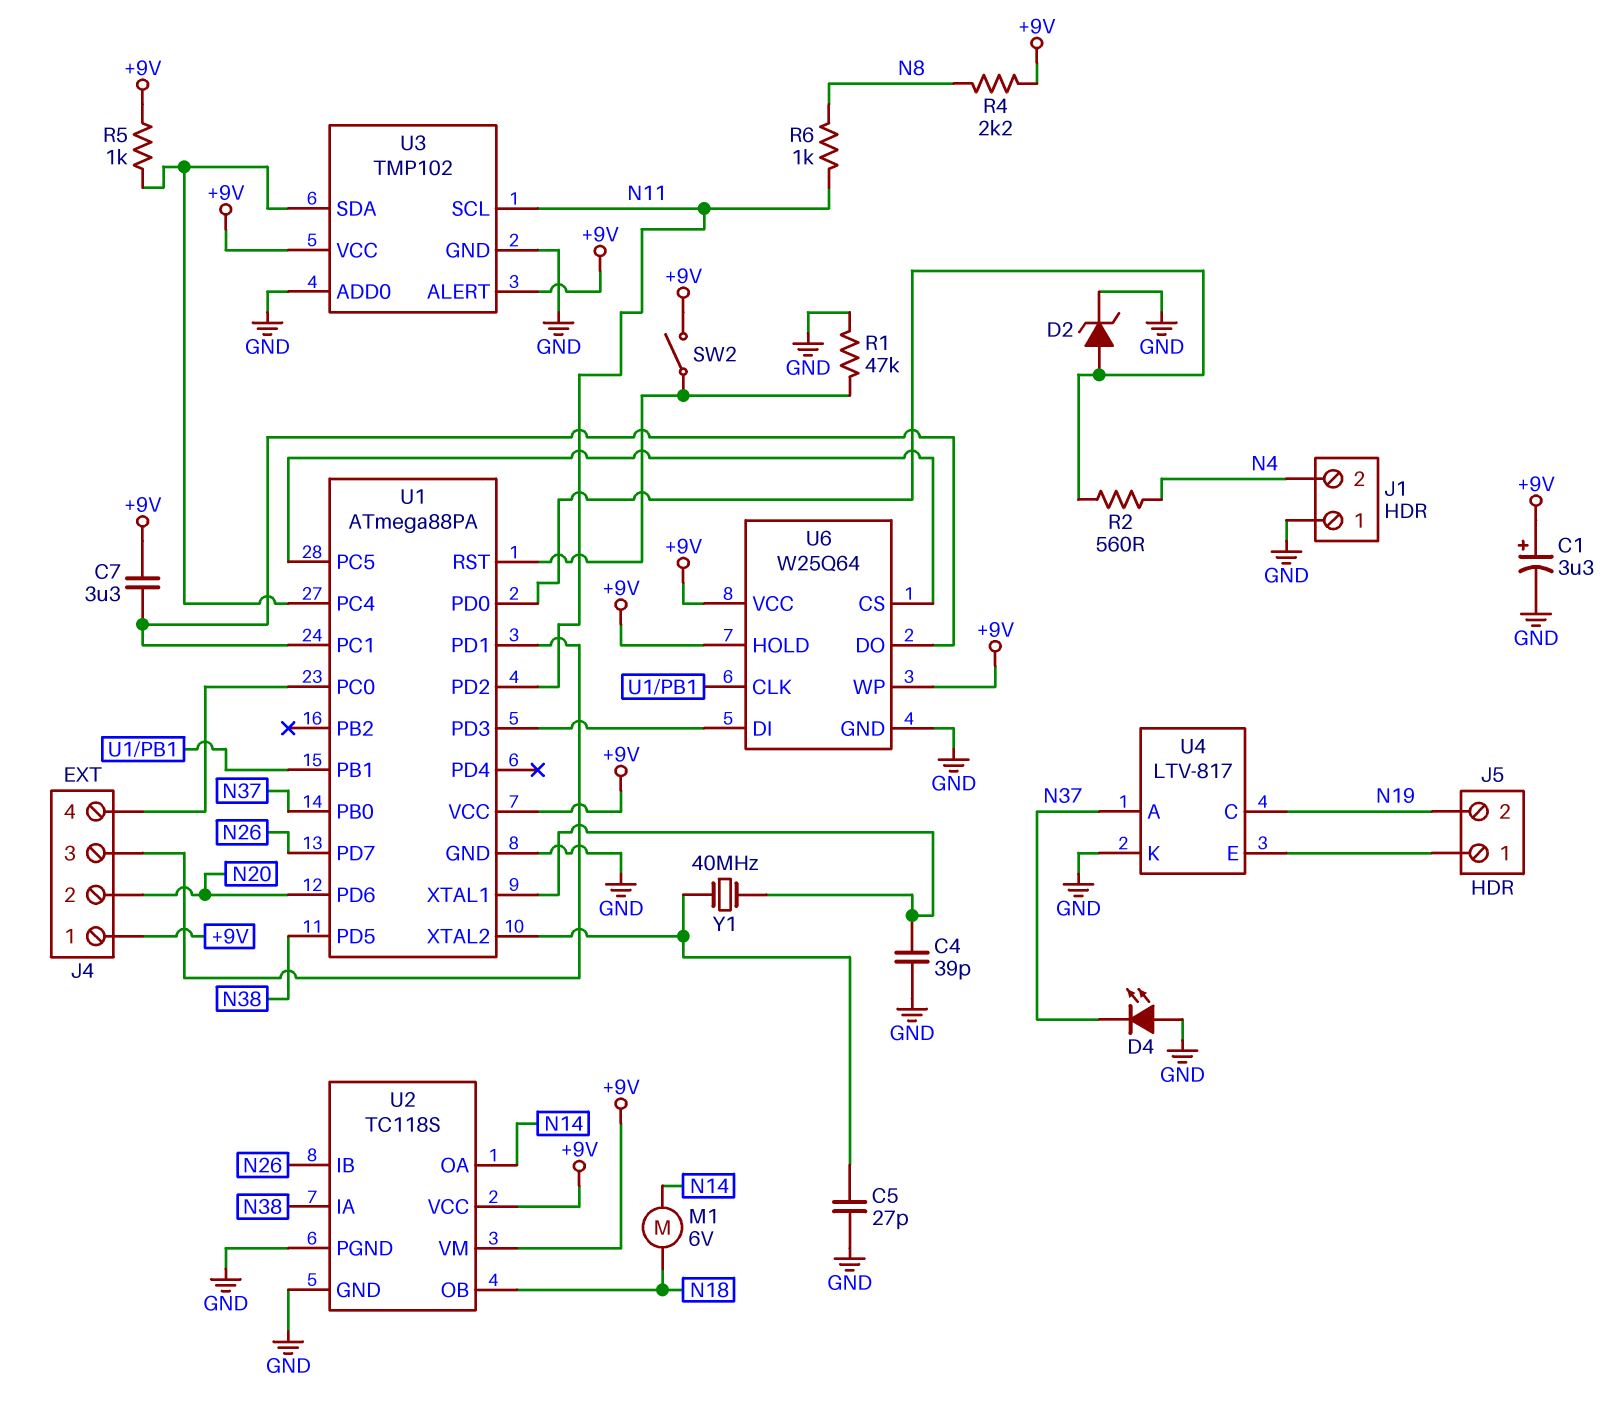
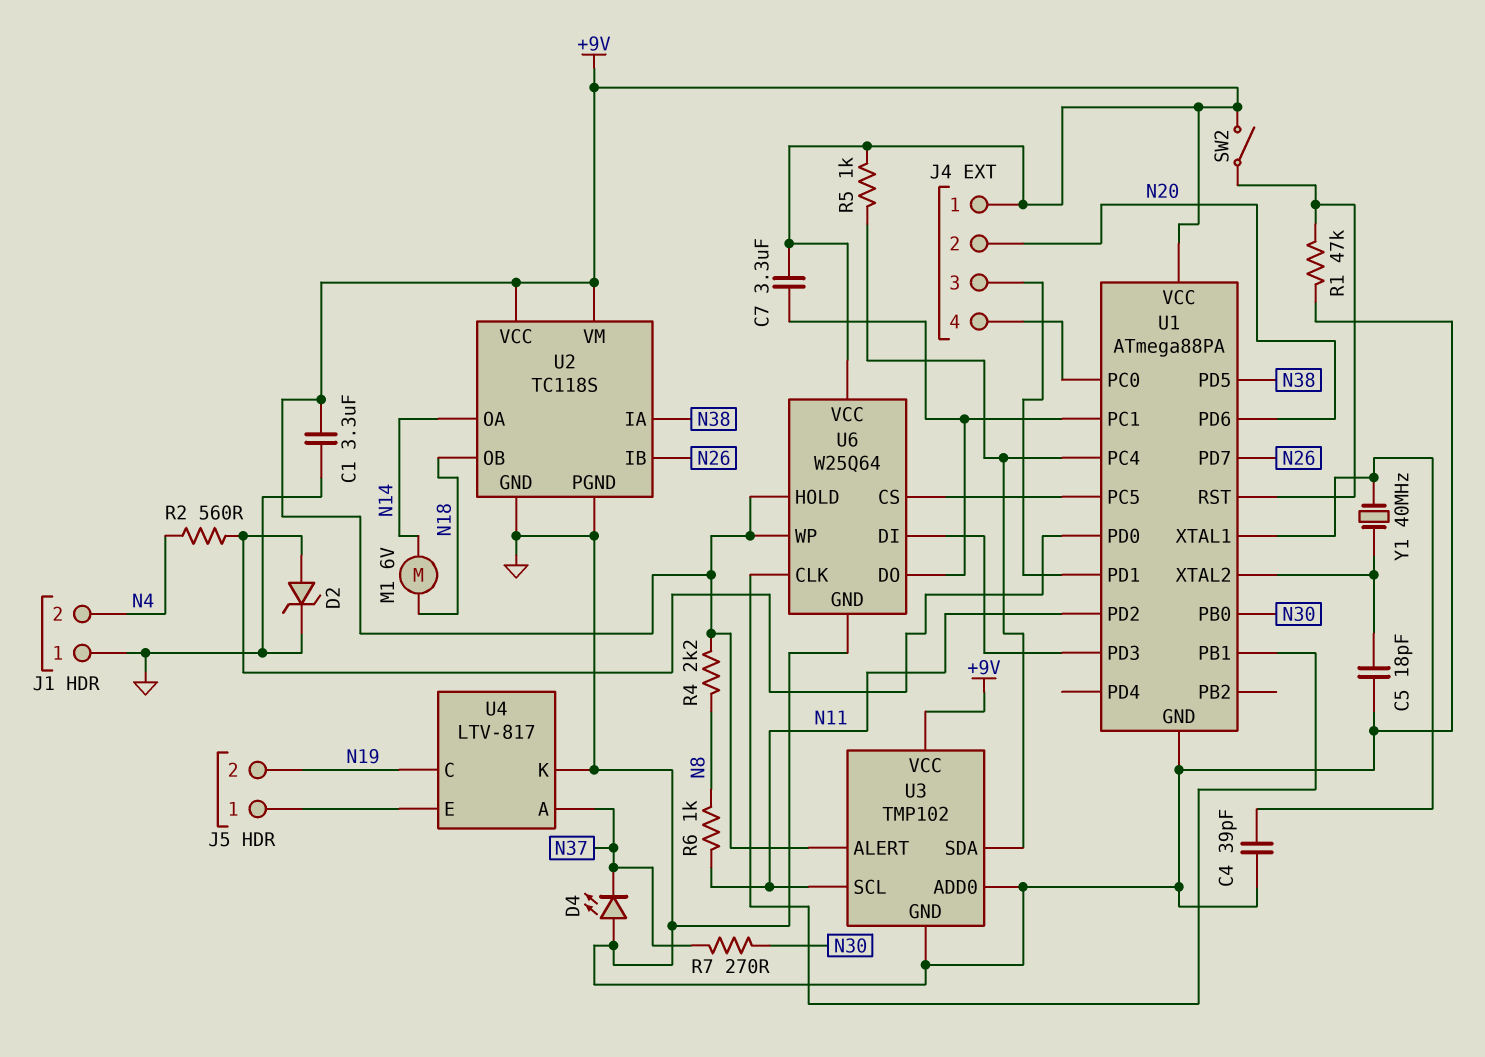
C1: 3.3uF (plus +9V, minus GND) -> 3.3uF (+9V, GND)
C5: 27pF (GND, U1/XTAL2) -> 18pF (GND, U1/XTAL2)
R7: none -> 270 (N30, N37)
U1 pin PB0: N37 -> N30

